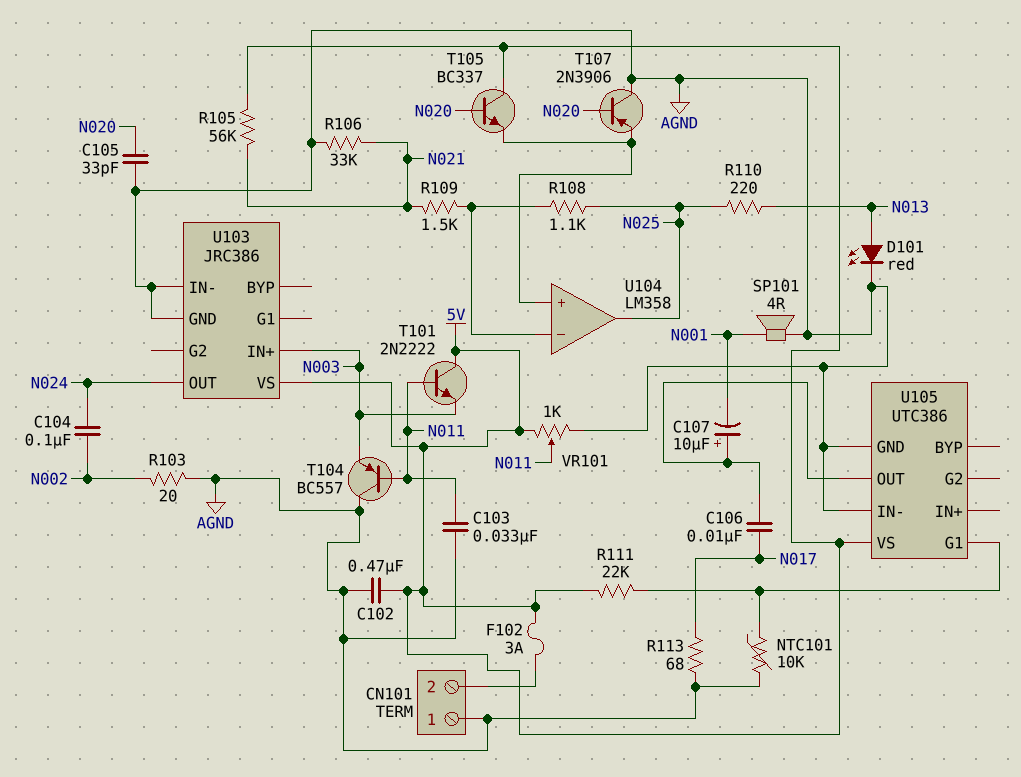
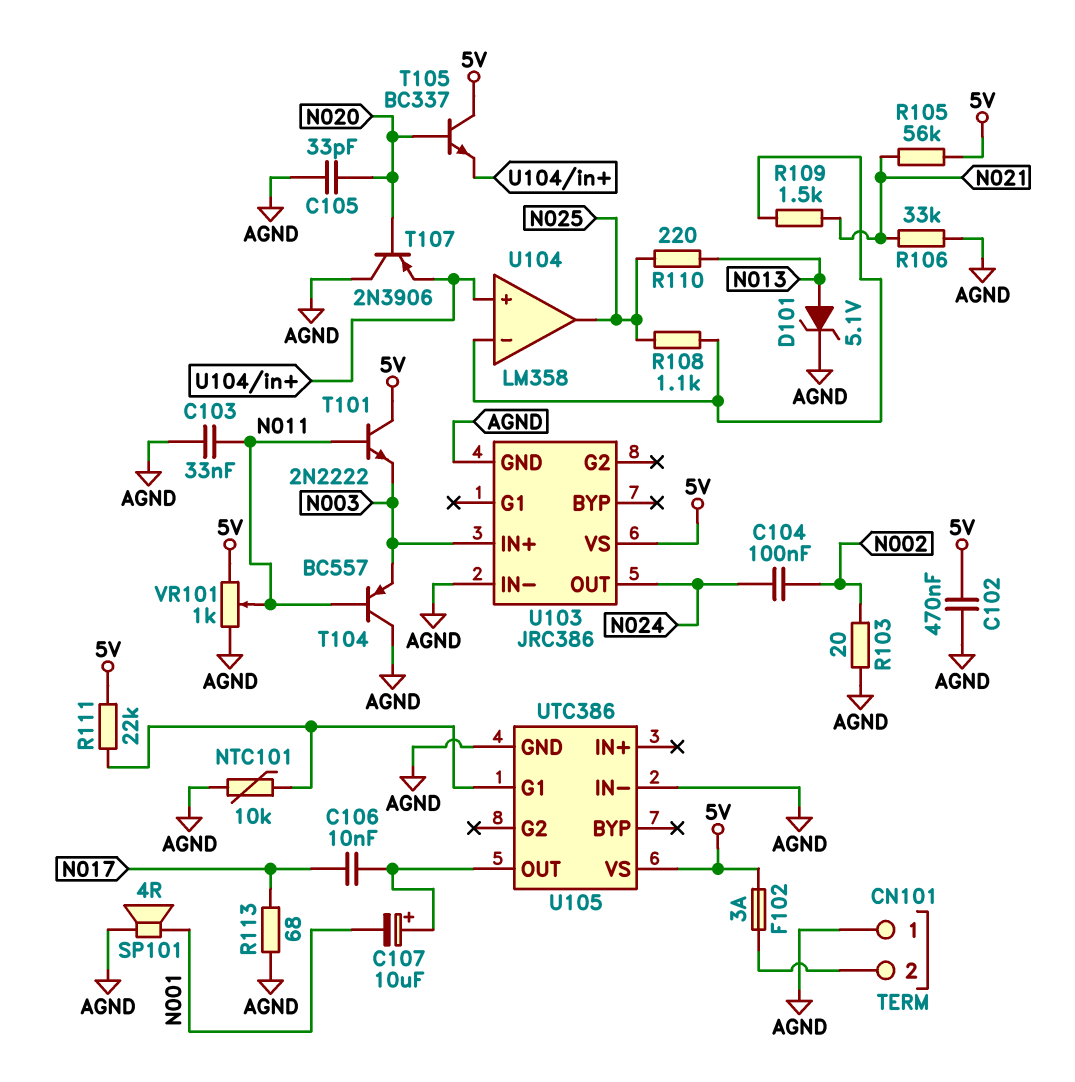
D101: LED red (A N013, K AGND) -> zener 5.1V (A N013, K AGND)

